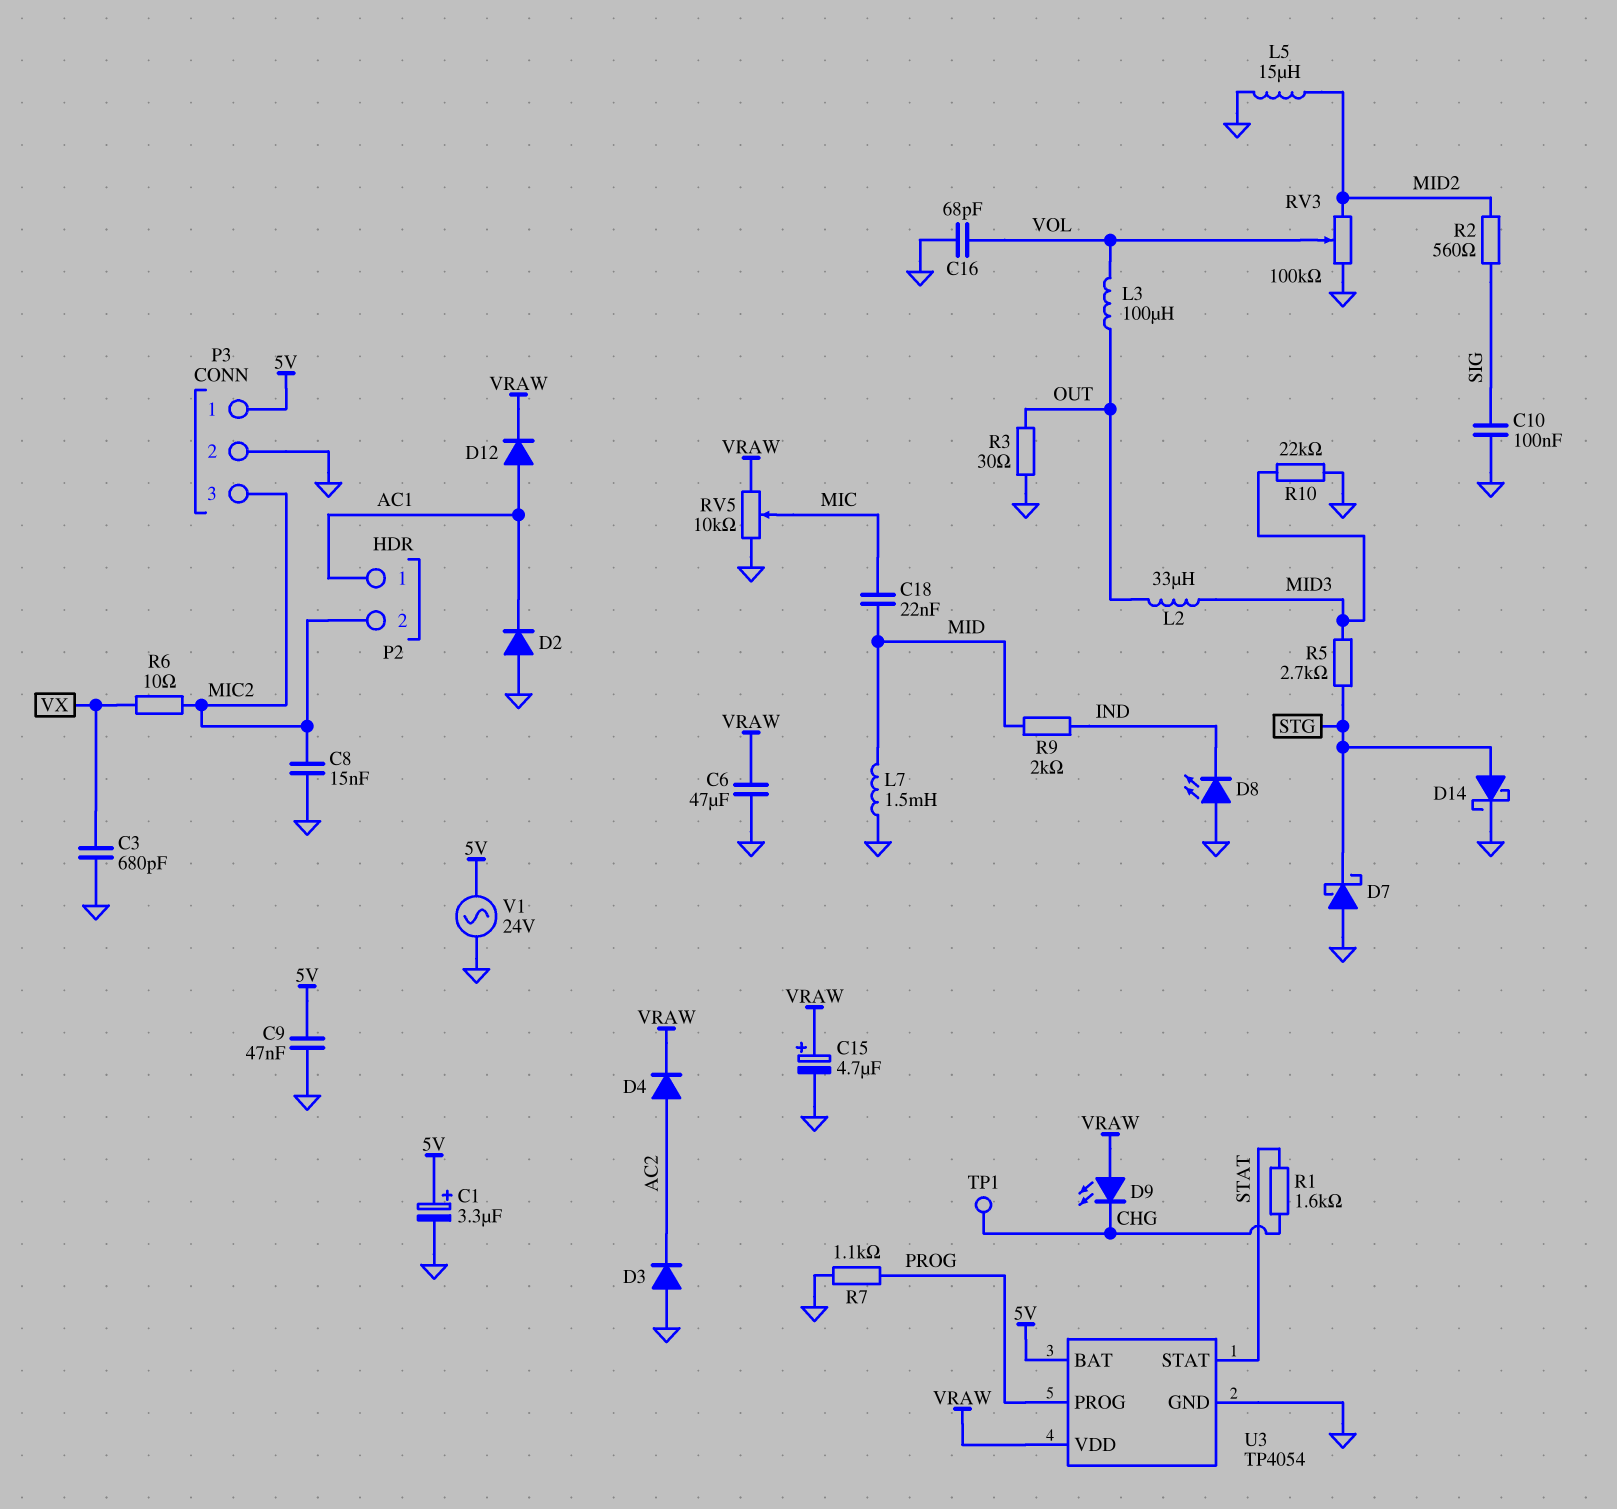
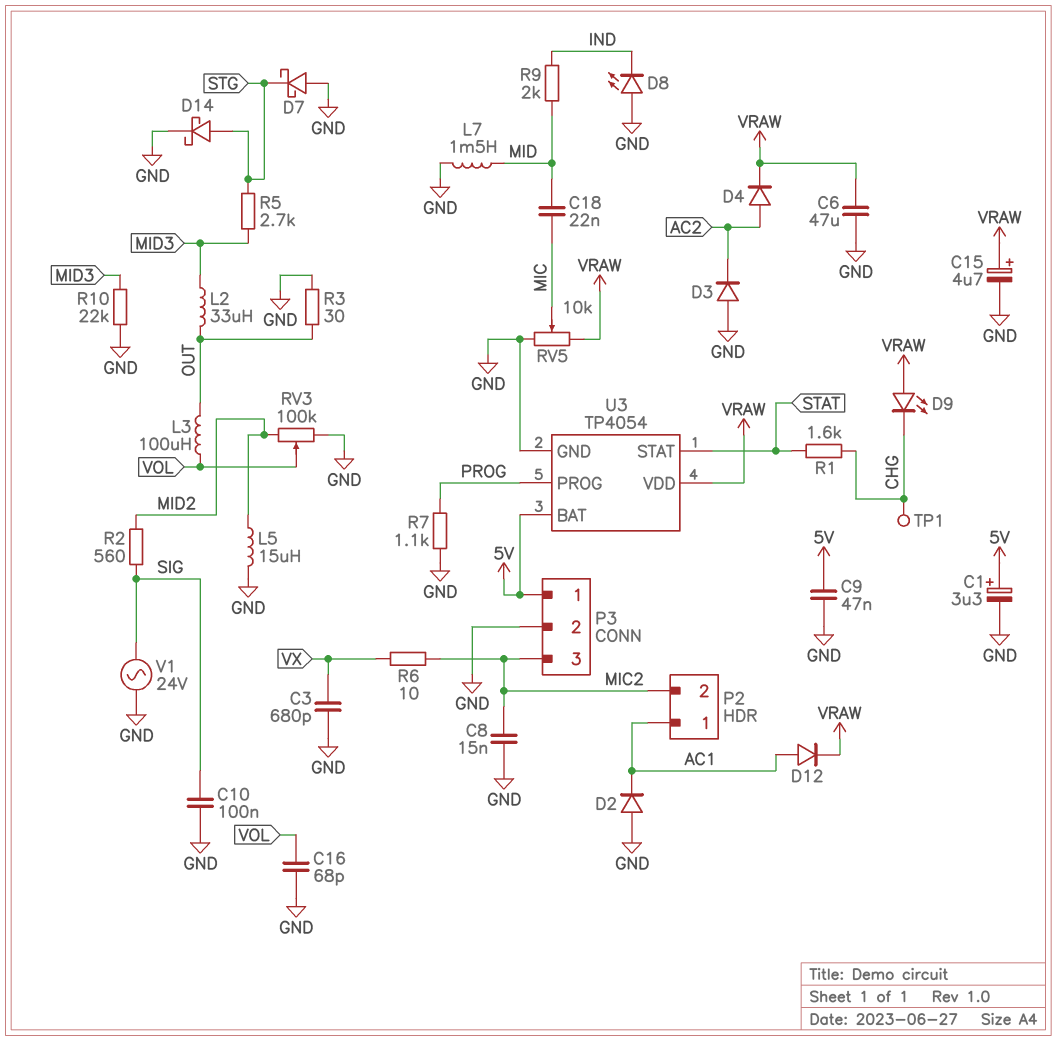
V1: AC 24V (5V, GND) -> AC 24V (GND, SIG)

